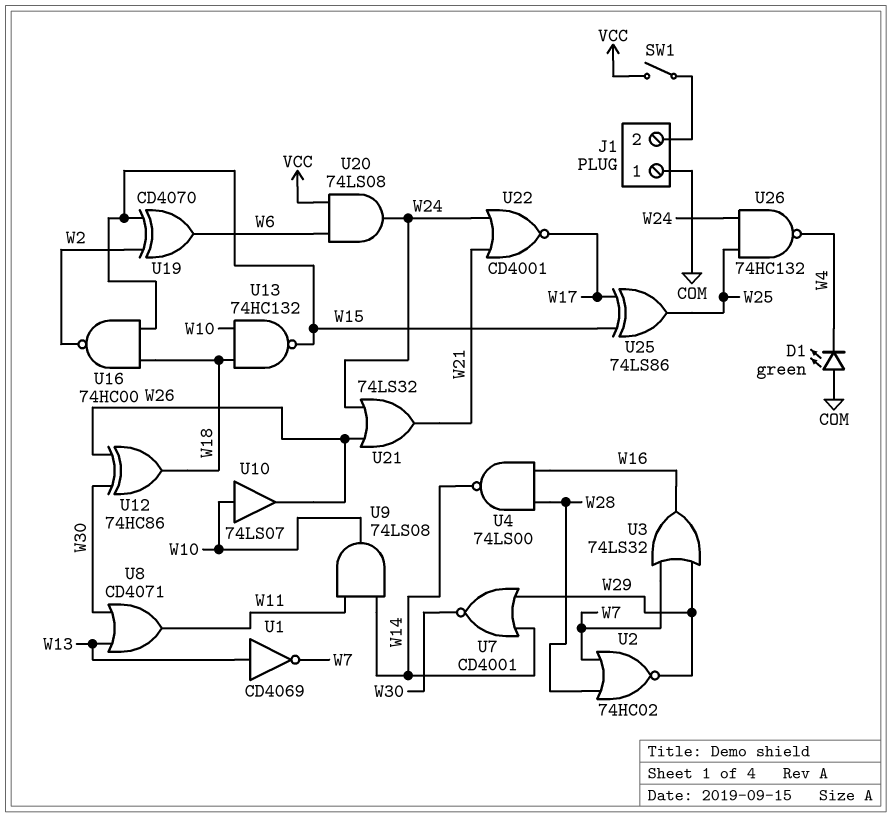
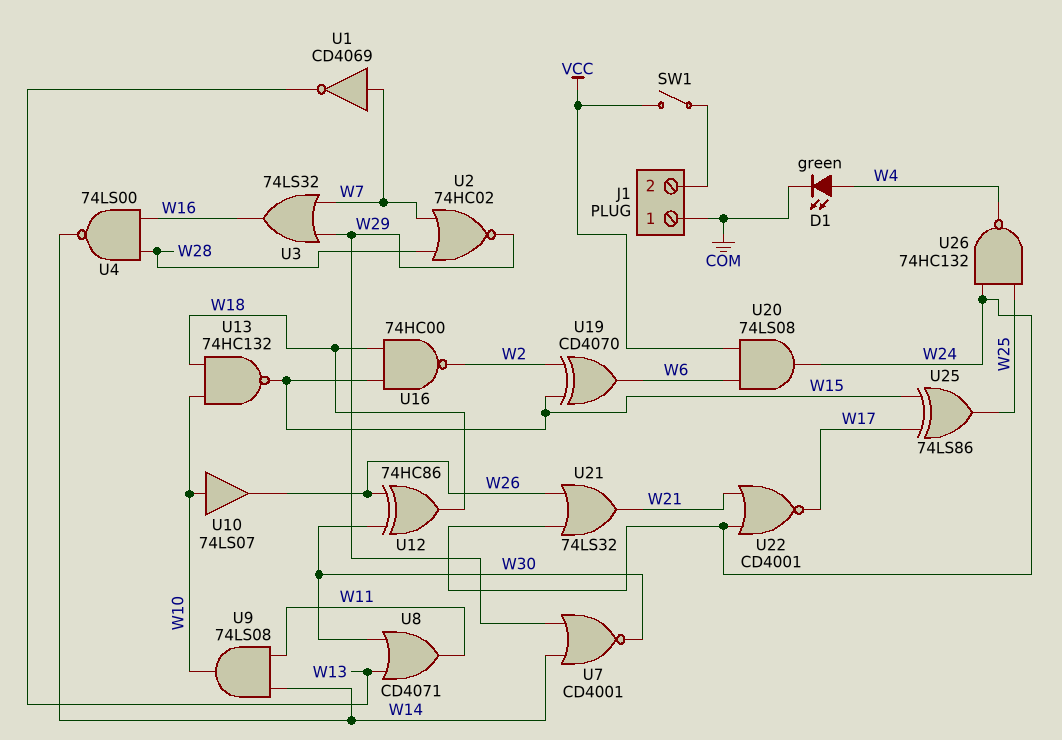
D1: LED green (A COM, K W4) -> LED green (A W4, K COM)
U1: NOT CD4069 (in W13, out W7) -> NOT CD4069 (in W7, out W13)

